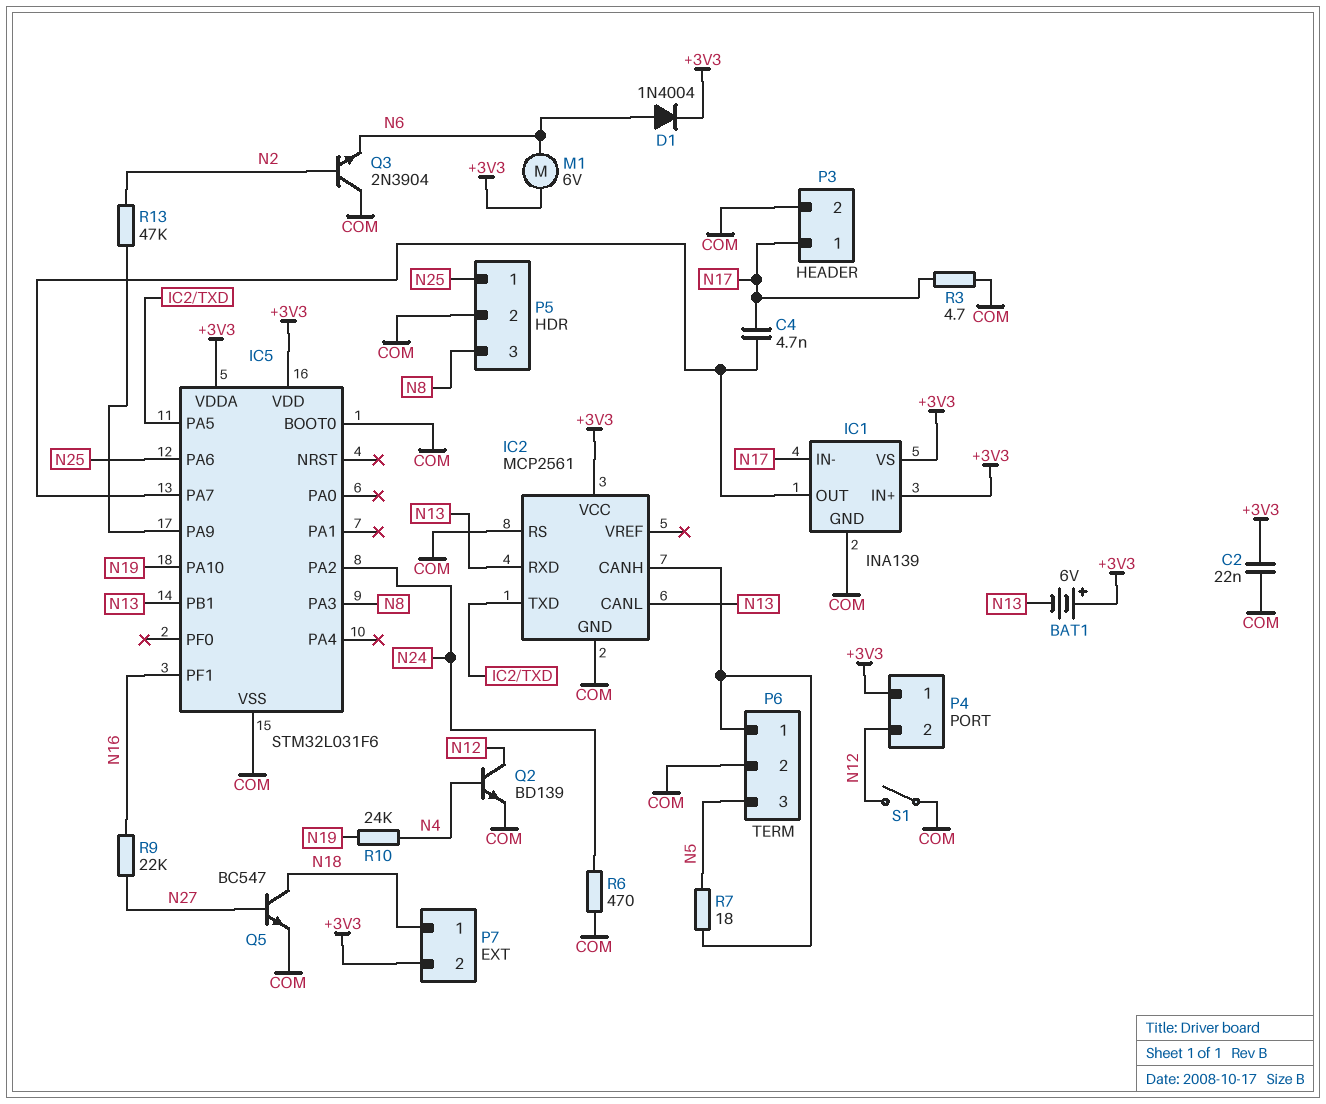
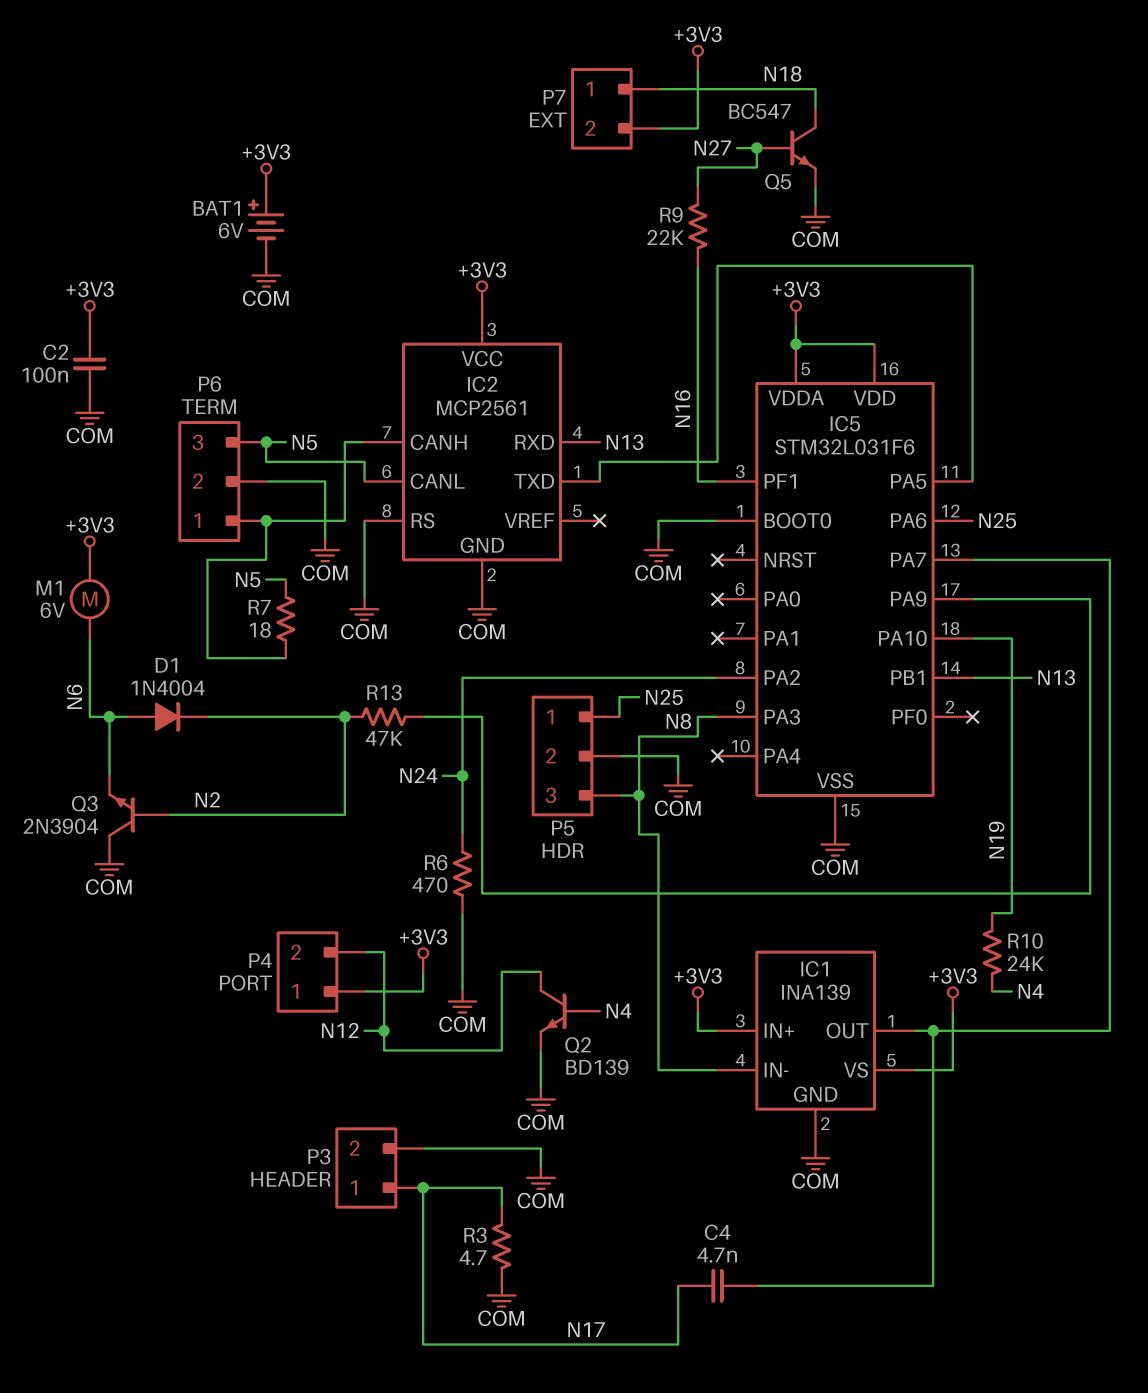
BAT1: 6V (plus +3V3, minus N13) -> 6V (plus +3V3, minus COM)
C2: 22nF (+3V3, COM) -> 100nF (+3V3, COM)
D1: diode 1N4004 (A N6, K +3V3) -> diode 1N4004 (A N6, K N2)
IC1 pin IN-: N17 -> N8
IC2 pin CANL: N13 -> N5
S1: switch (COM, N12) -> none

